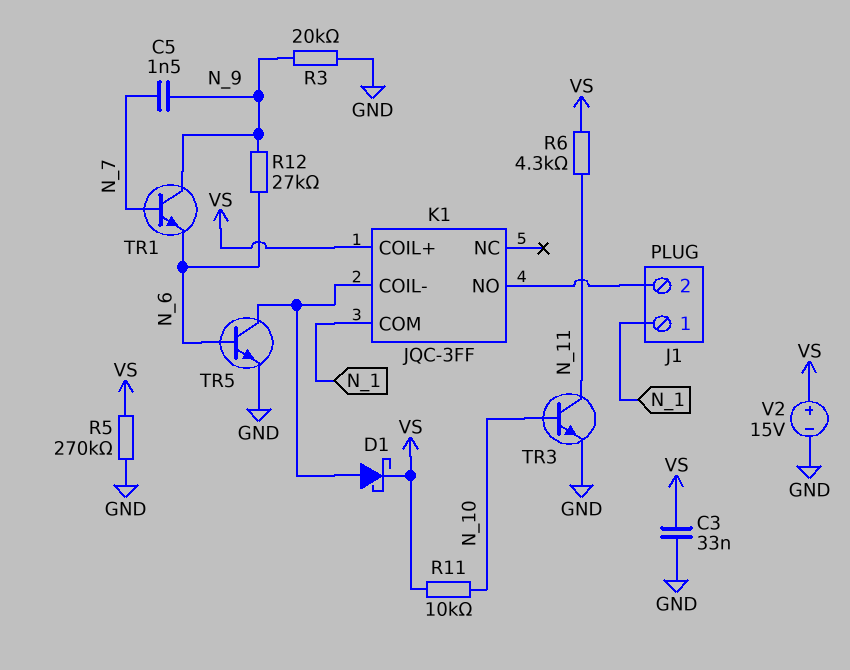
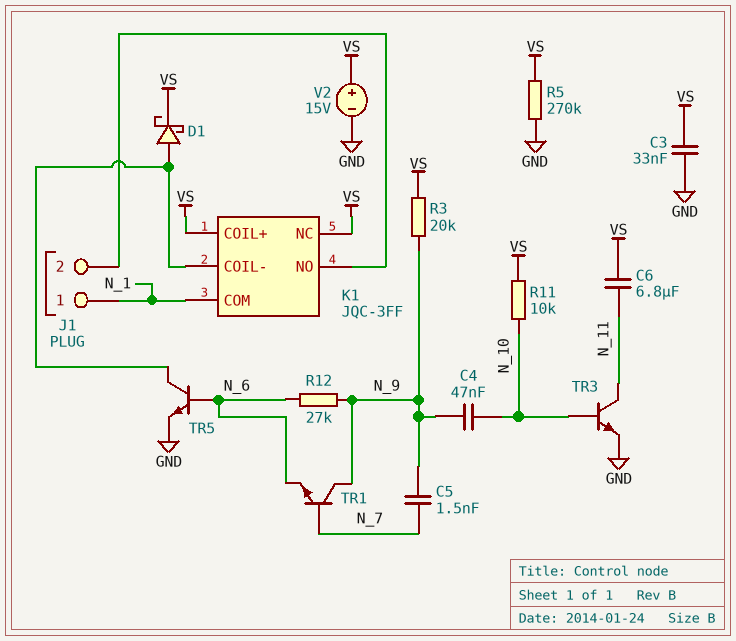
C4: none -> 47nF (N_9, N_10)
C6: none -> 6.8uF (N_11, VS)
K1 pin NC: none -> VS
R3: 20k (GND, N_9) -> 20k (N_9, VS)
R6: 4.3k (N_11, VS) -> none

